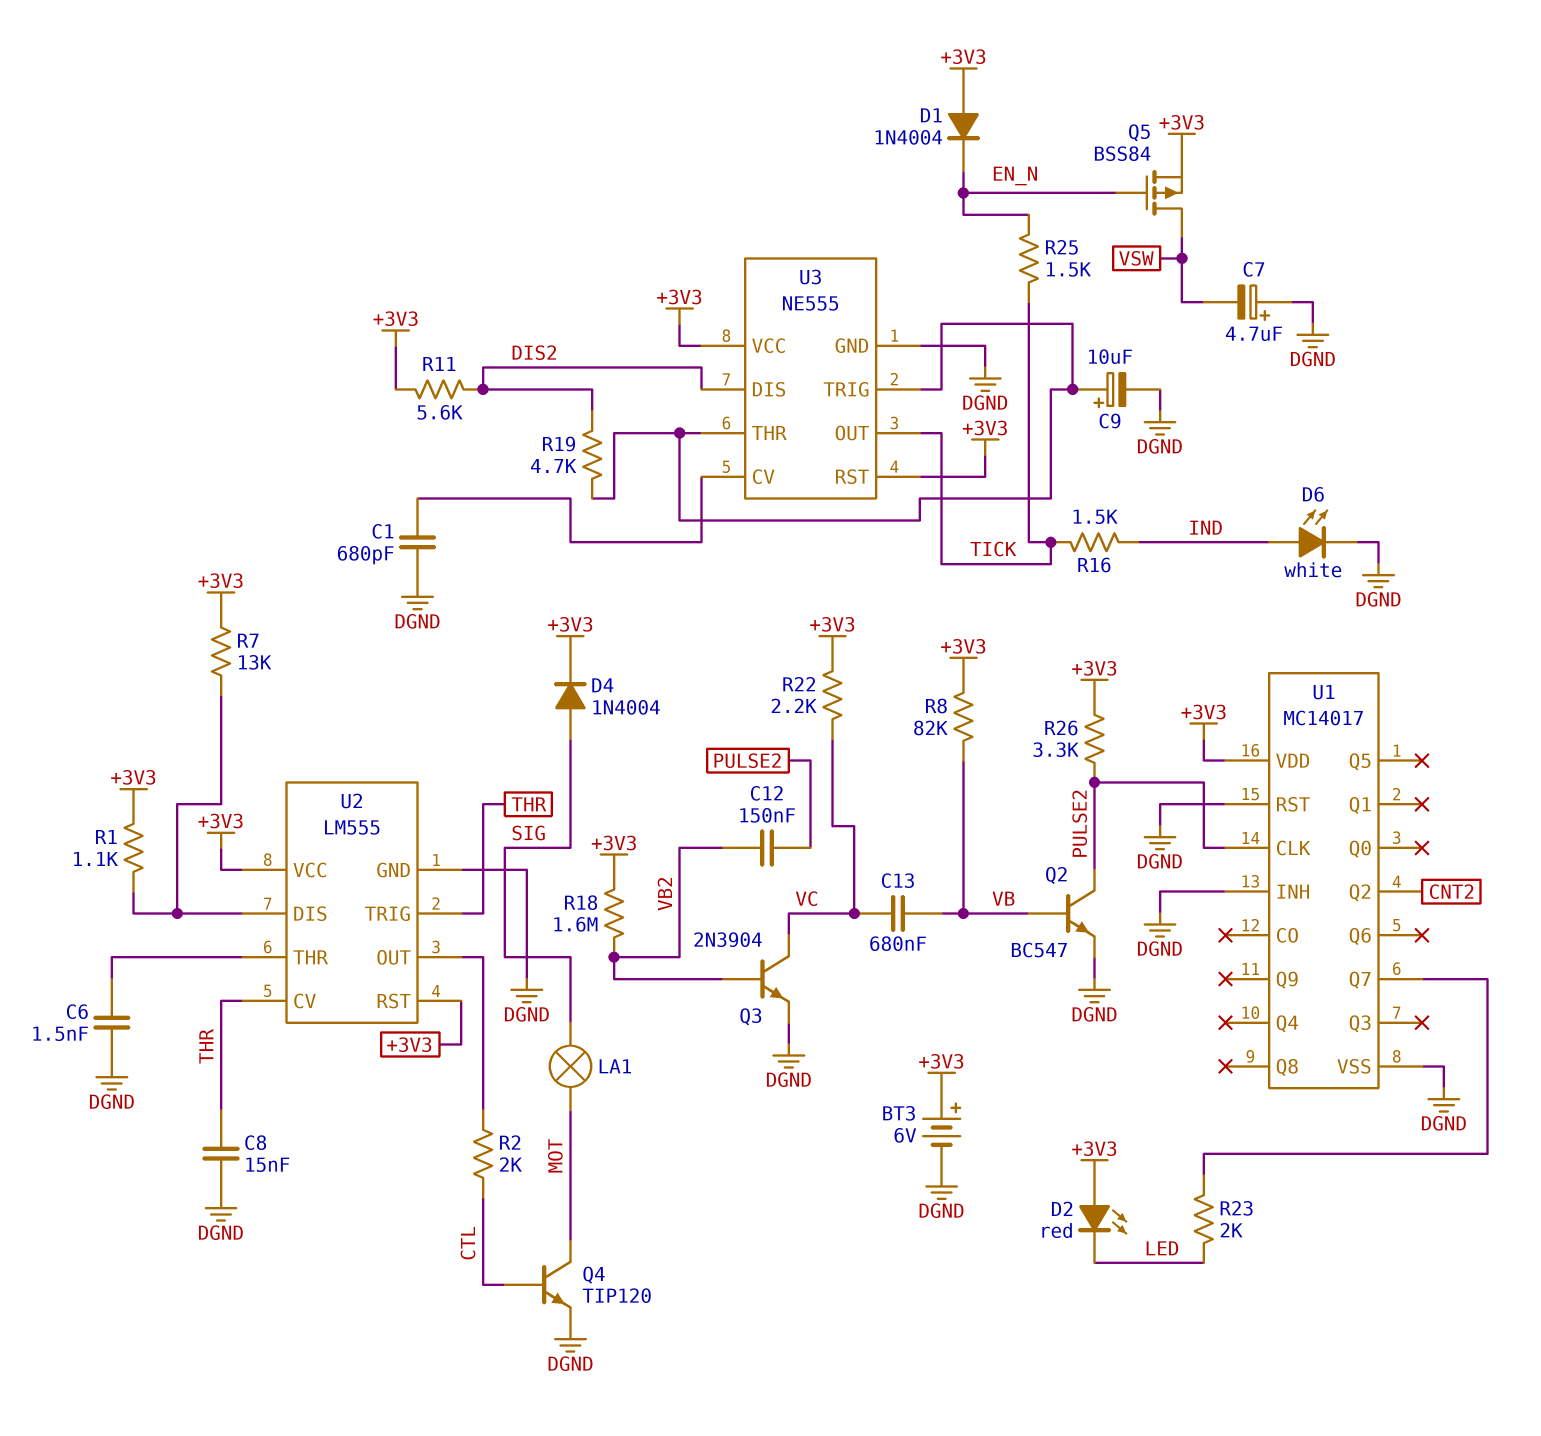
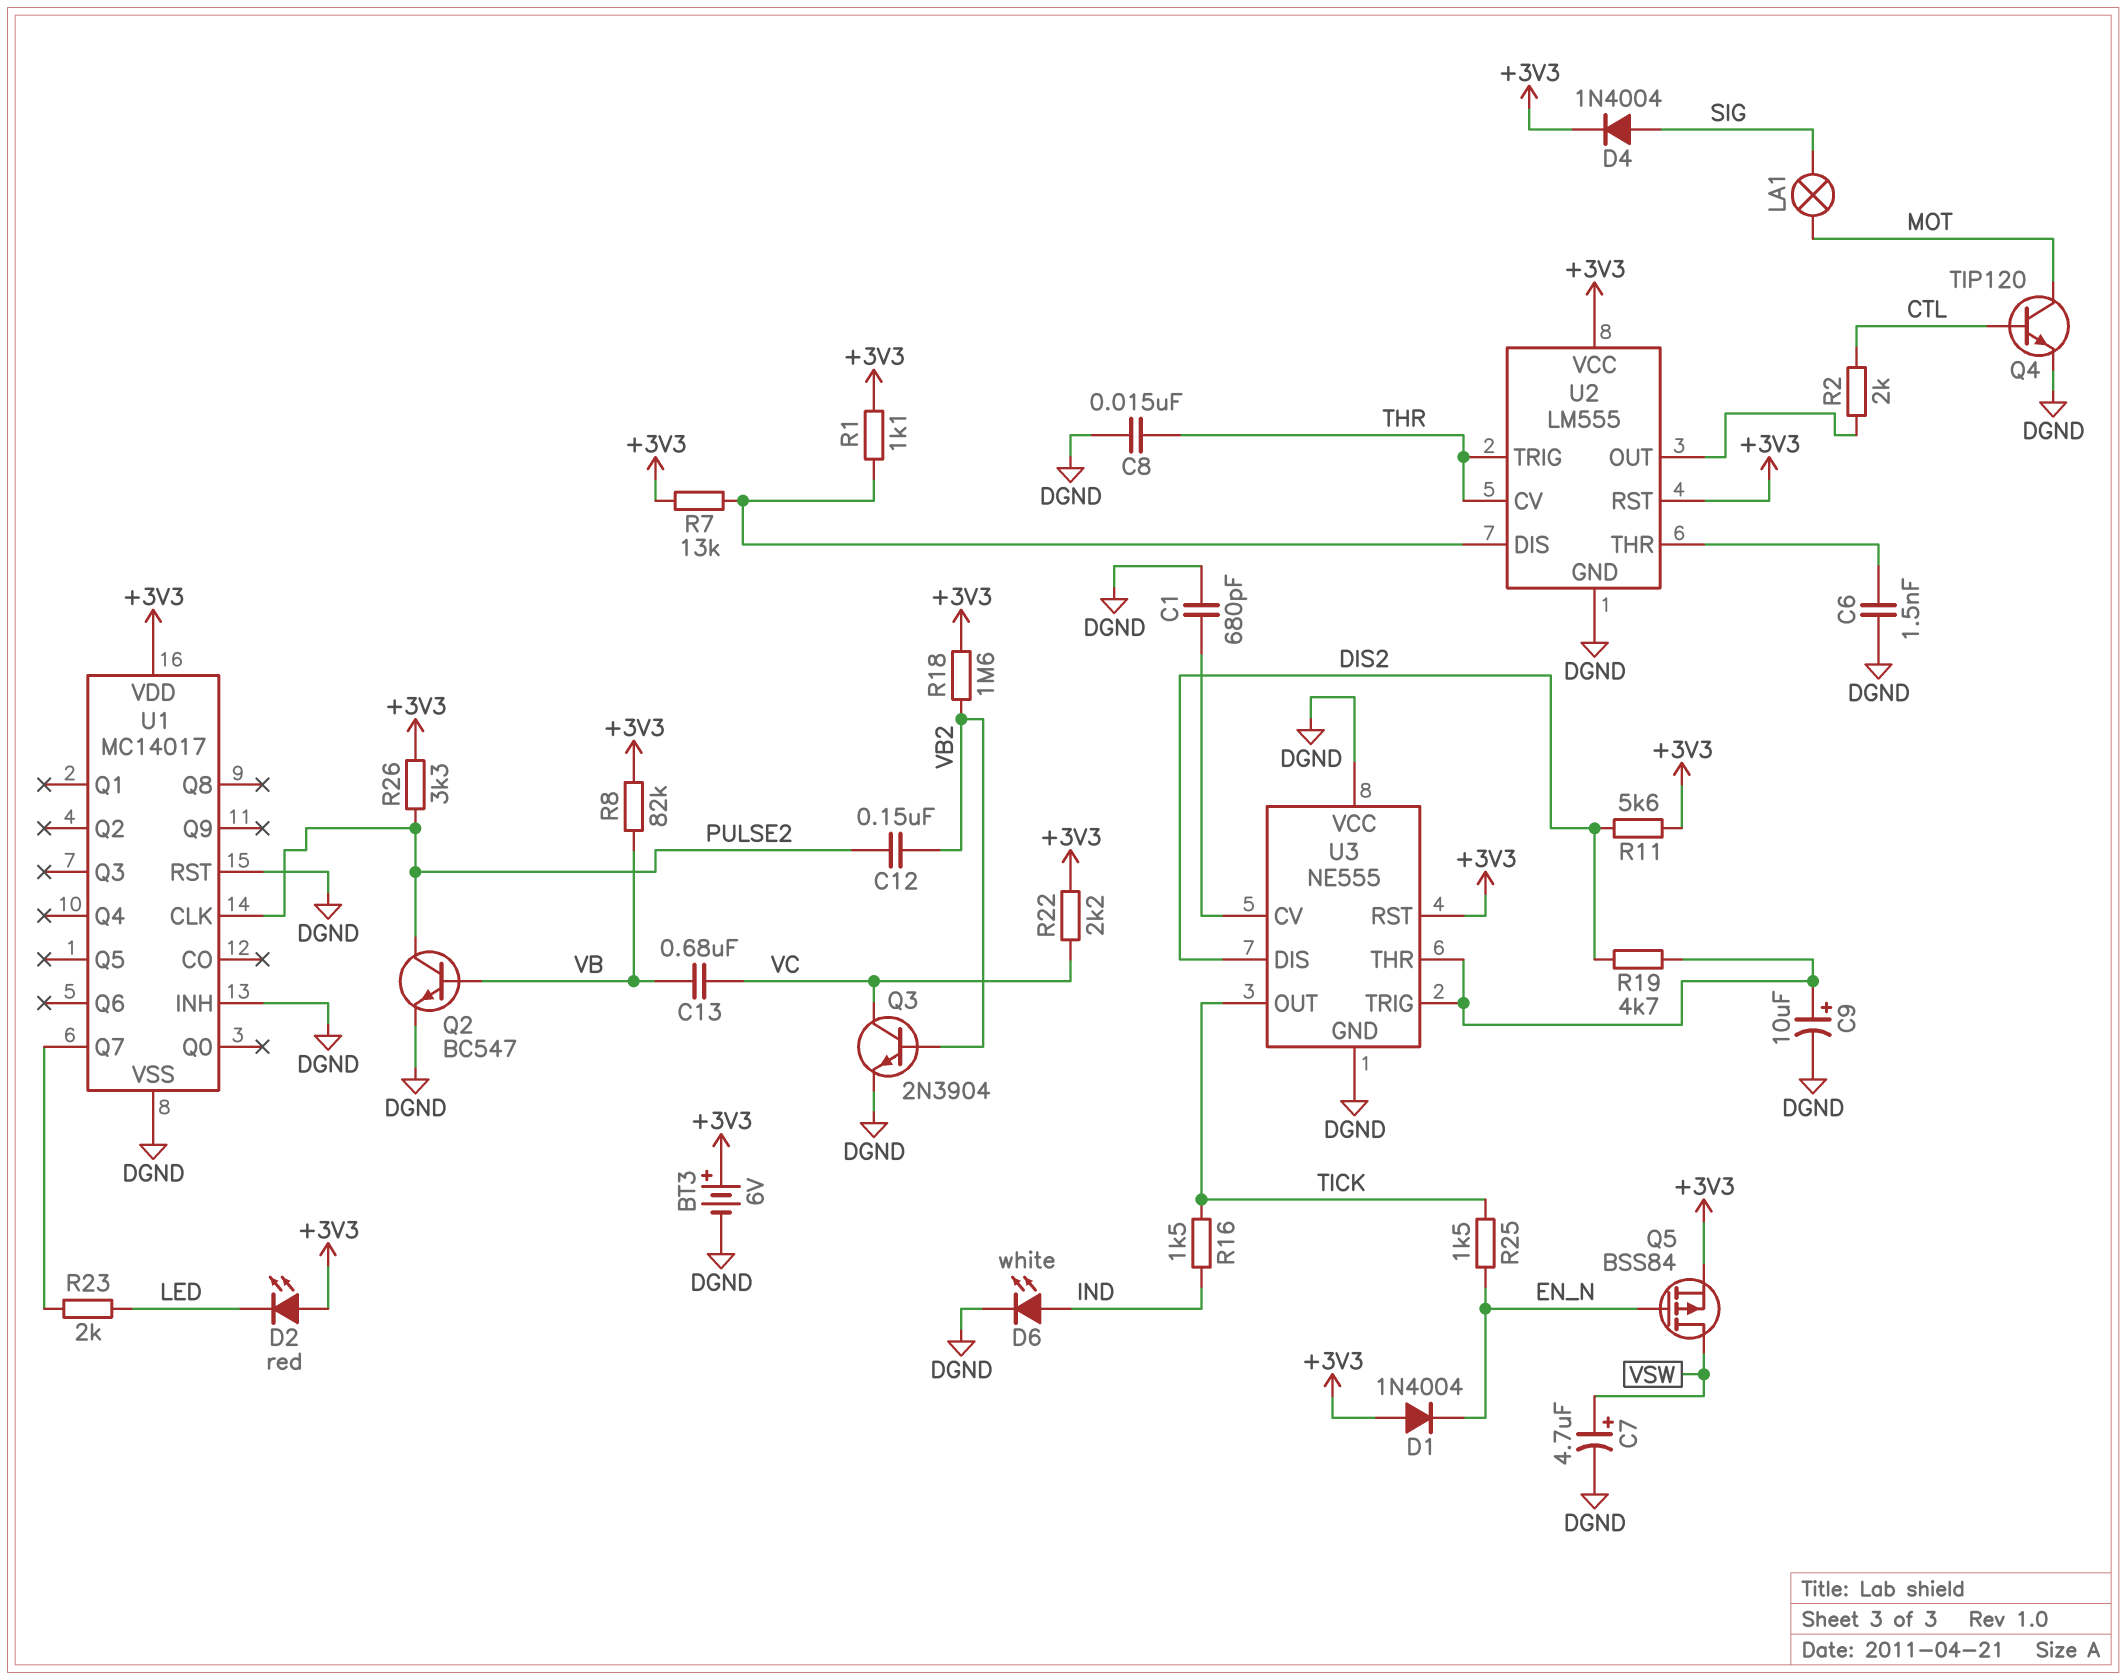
C7: 4.7uF (plus DGND, minus VSW) -> 4.7uF (plus VSW, minus DGND)
U1 pin Q2: CNT2 -> none
U3 pin VCC: +3V3 -> DGND

